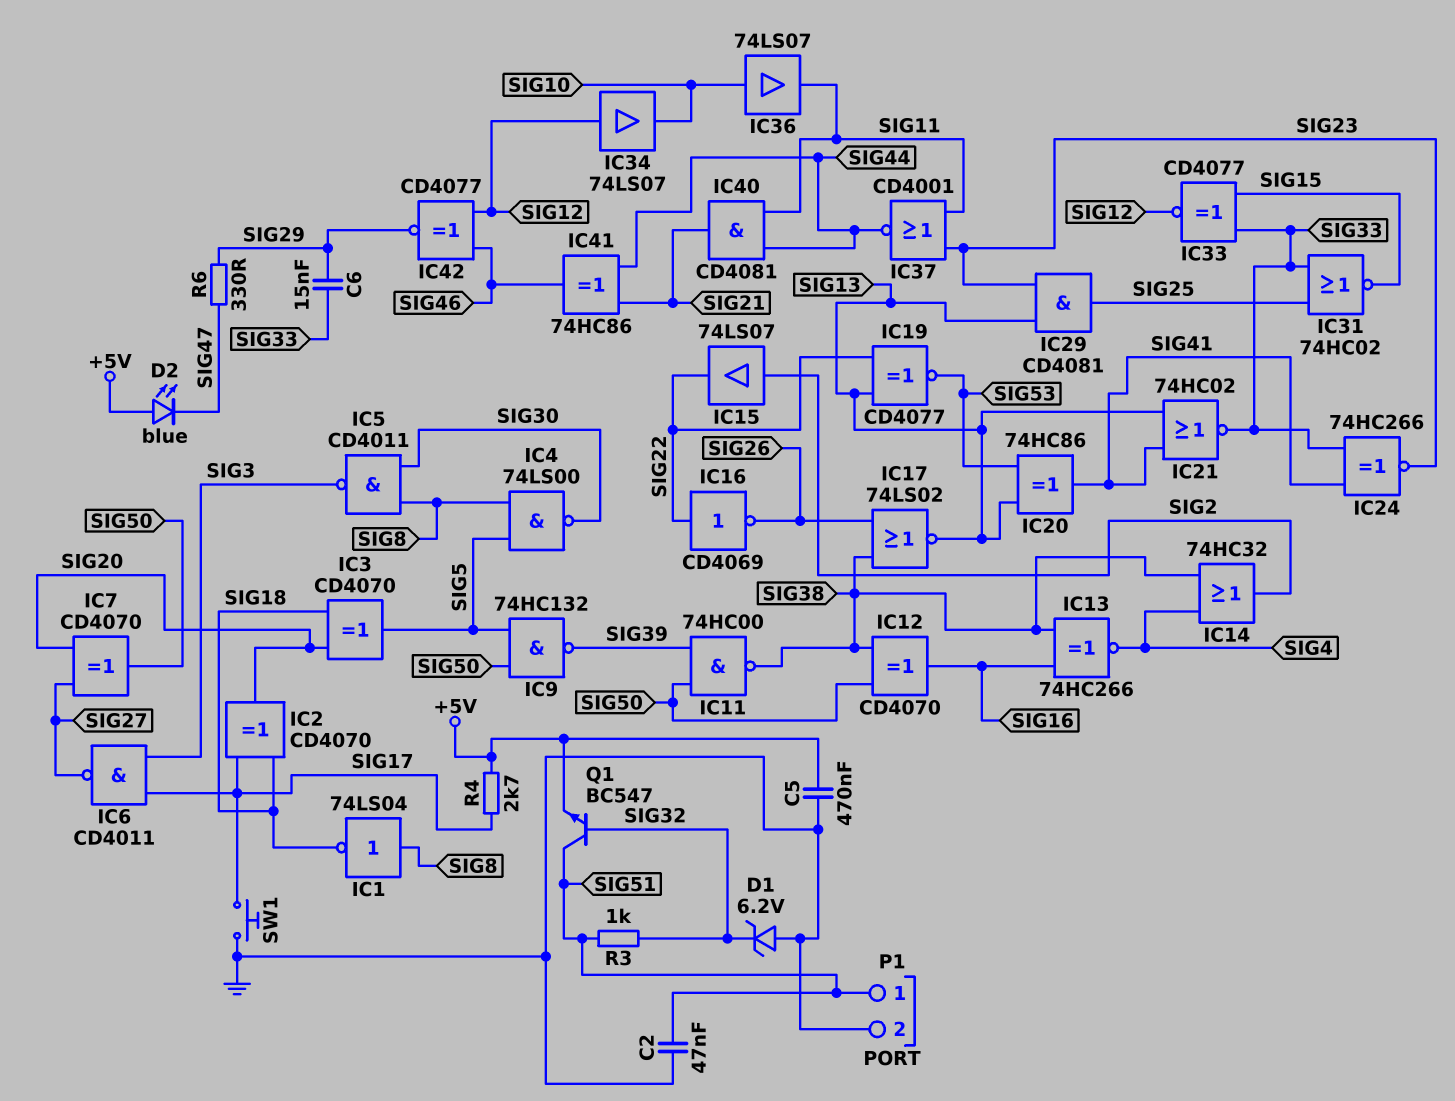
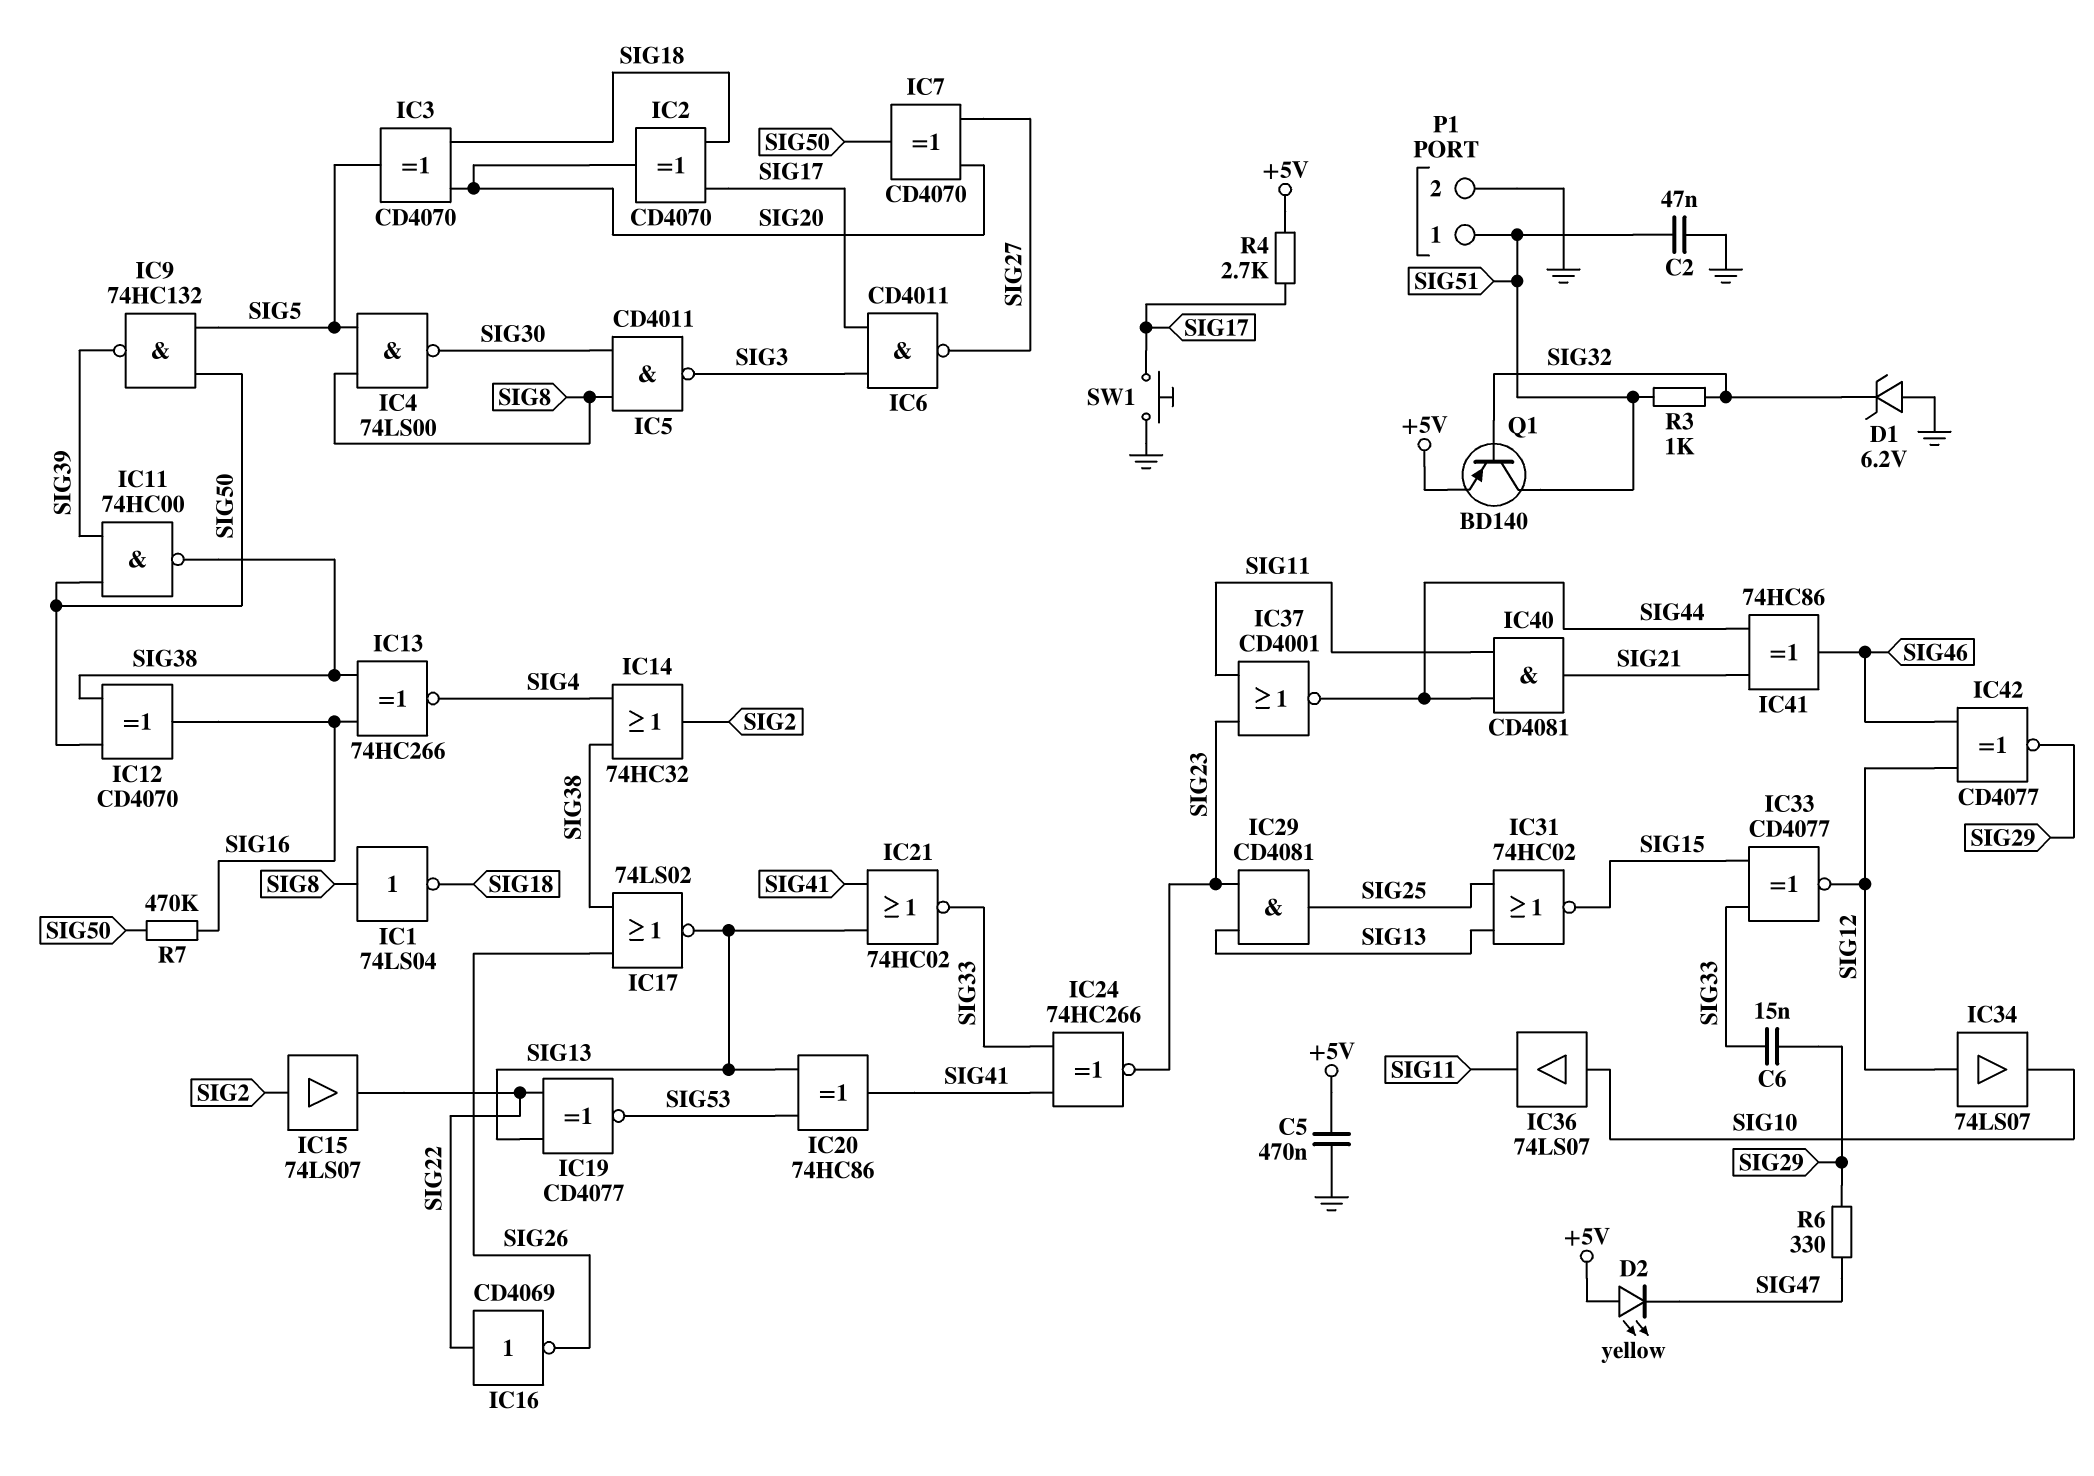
D2: LED blue (A +5V, K SIG47) -> LED yellow (A +5V, K SIG47)
IC31: NOR 74HC02 (in SIG25, in SIG33, out SIG15) -> NOR 74HC02 (in SIG13, in SIG25, out SIG15)
Q1: NPN BC547 (B SIG32, C SIG51, E +5V) -> PNP BD140 (B SIG32, C SIG51, E +5V)
R7: none -> 470k (SIG16, SIG50)

